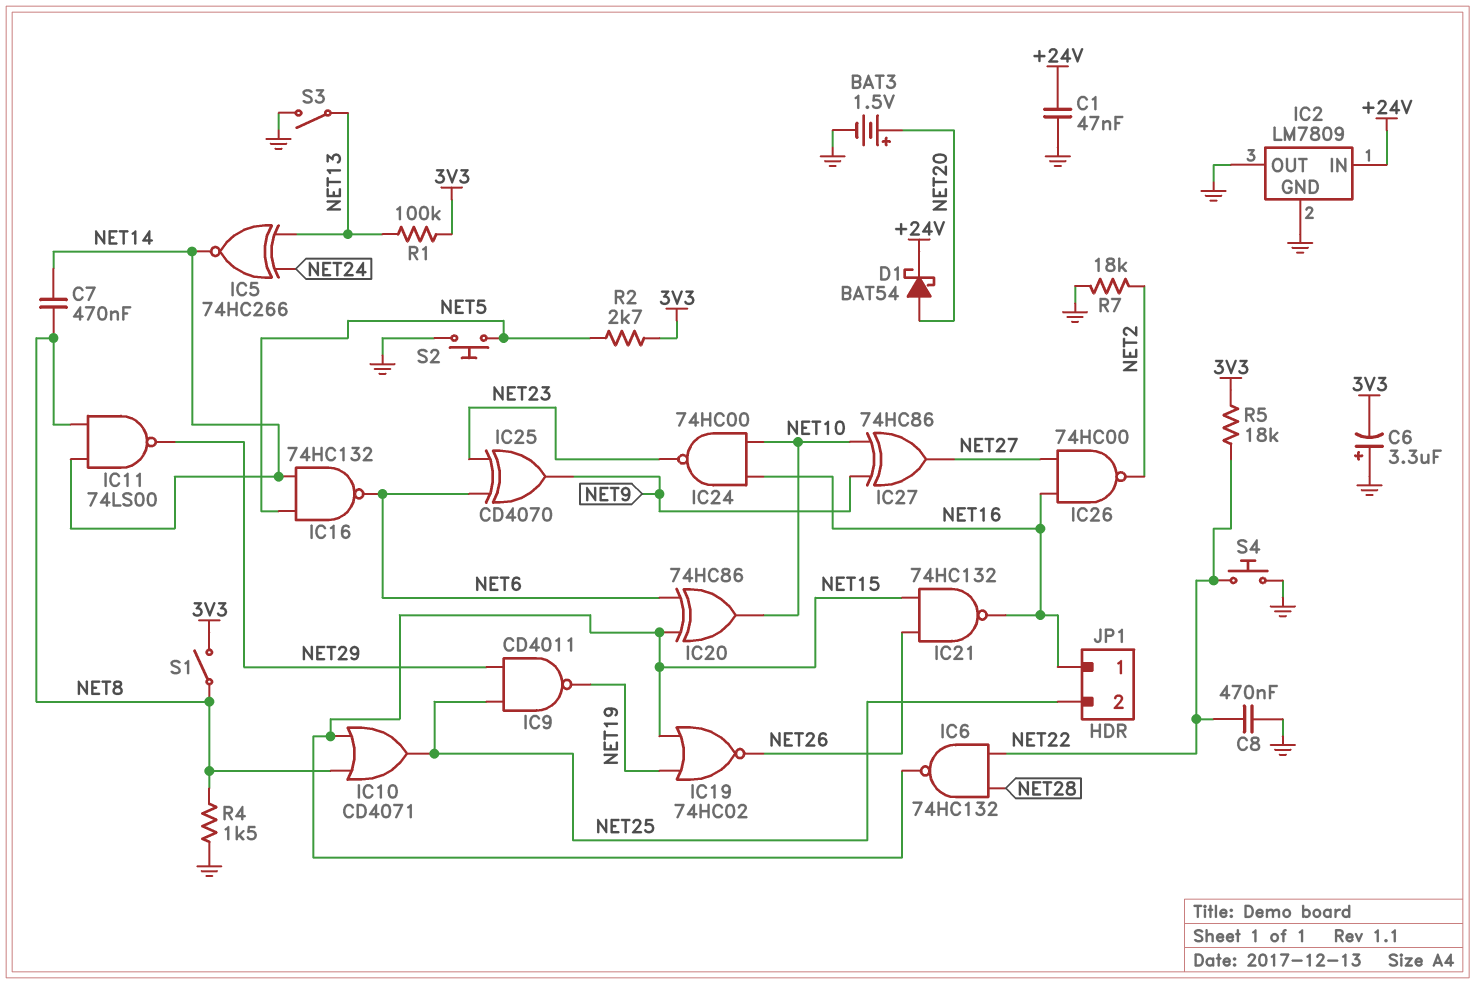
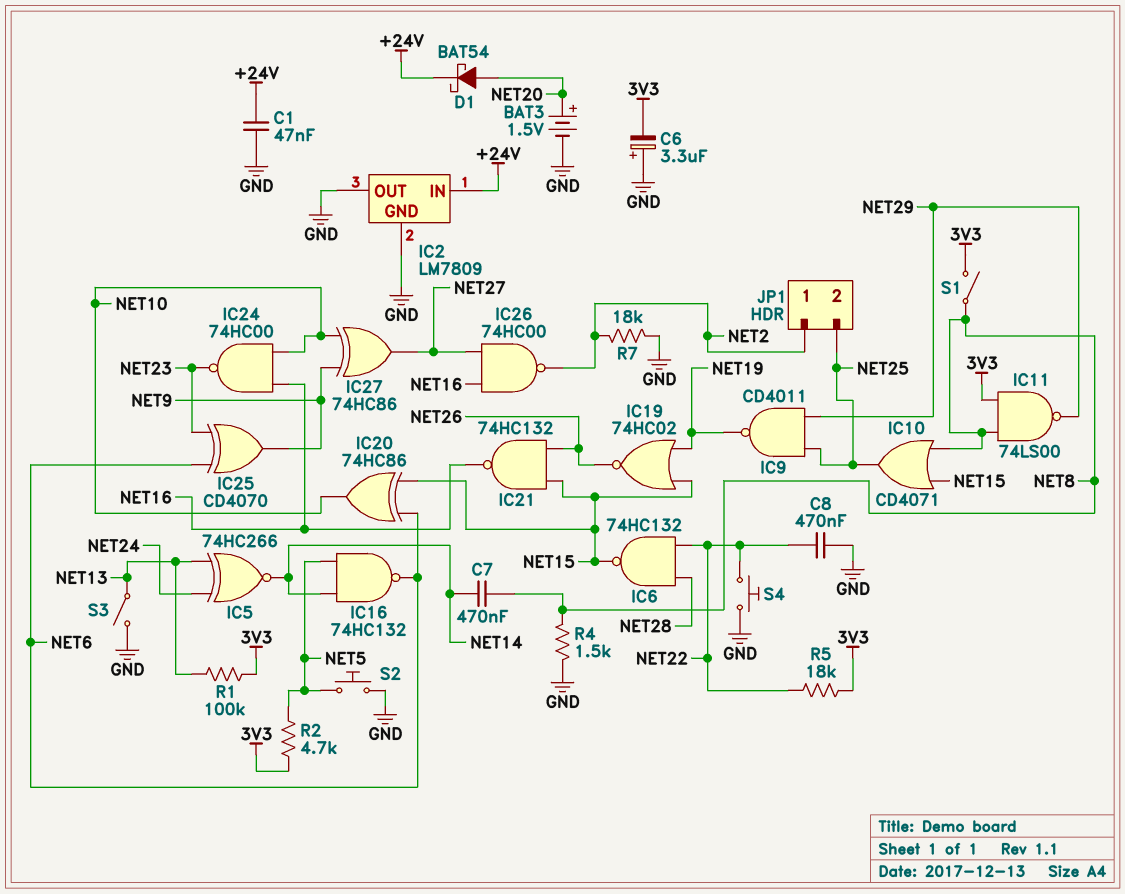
IC11: NAND 74LS00 (in NET8, in NET14, out NET29) -> NAND 74LS00 (in 3V3, in NET8, out NET29)
JP1 pin 1: NET16 -> NET2
R2: 2.7k (3V3, NET5) -> 4.7k (3V3, NET5)

